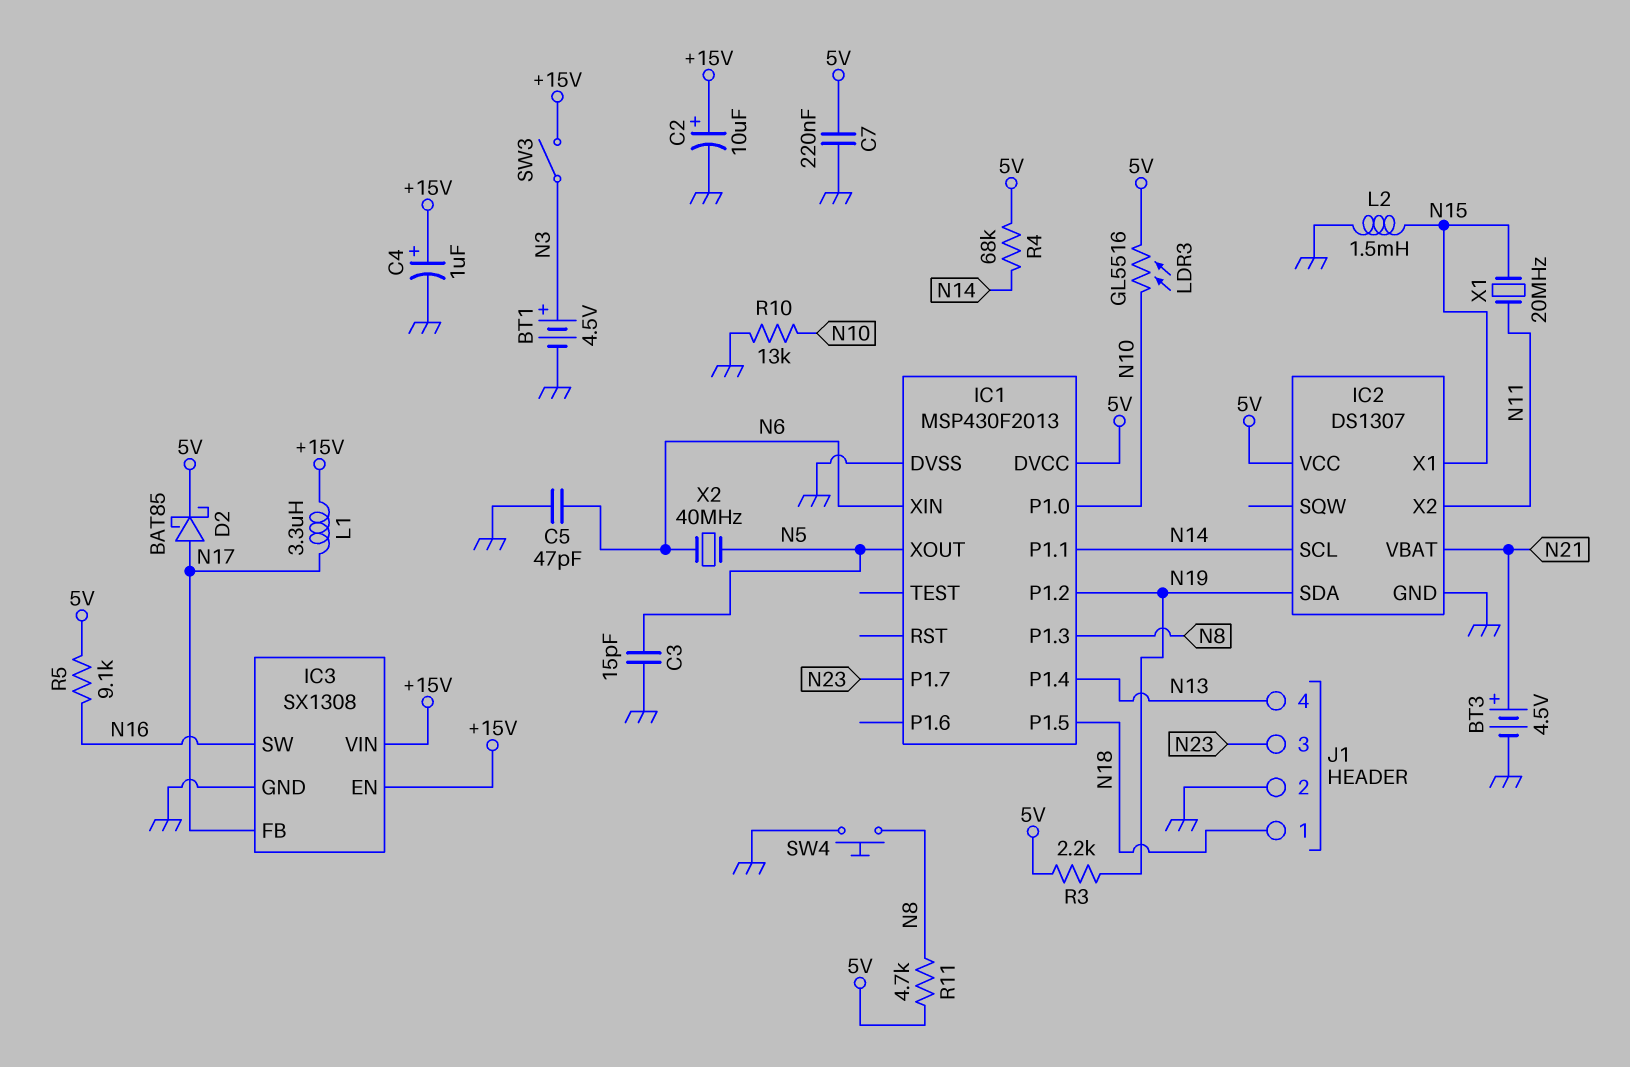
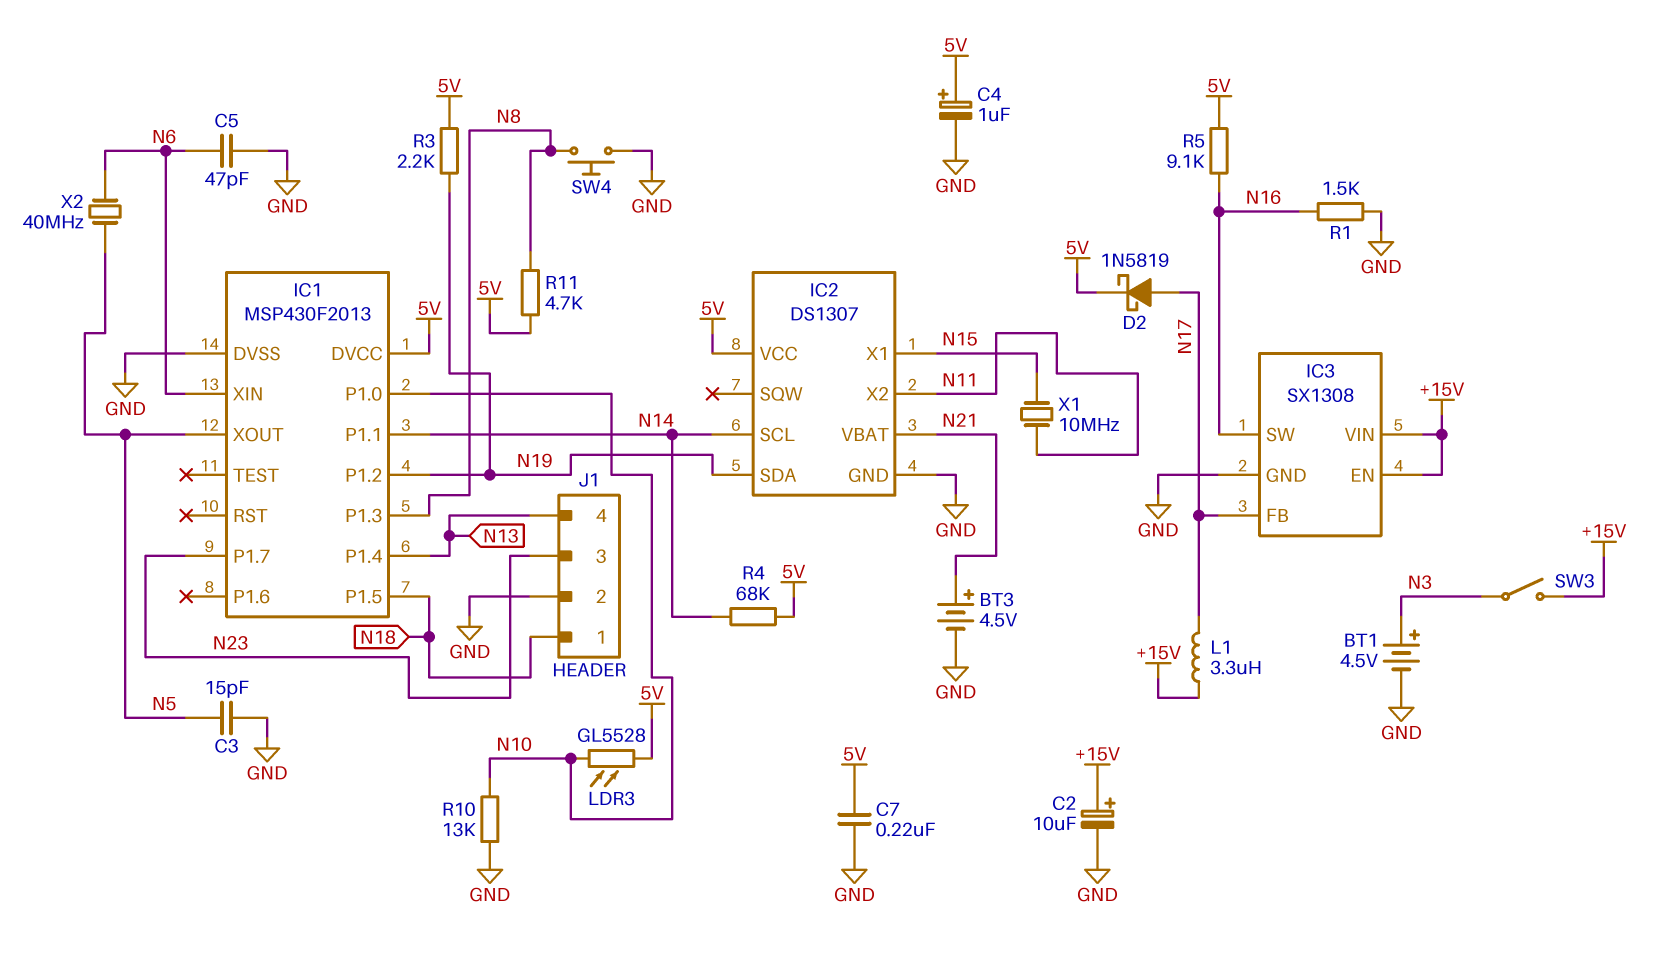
C4: 1uF (plus +15V, minus GND) -> 1uF (plus 5V, minus GND)
D2: schottky BAT85 (A N17, K 5V) -> schottky 1N5819 (A N17, K 5V)
L2: 1.5mH (GND, N15) -> none
LDR3: GL5516 (5V, N10) -> GL5528 (5V, N10)
R1: none -> 1.5k (GND, N16)
X1: 20MHz (N11, N15) -> 10MHz (N11, N15)

